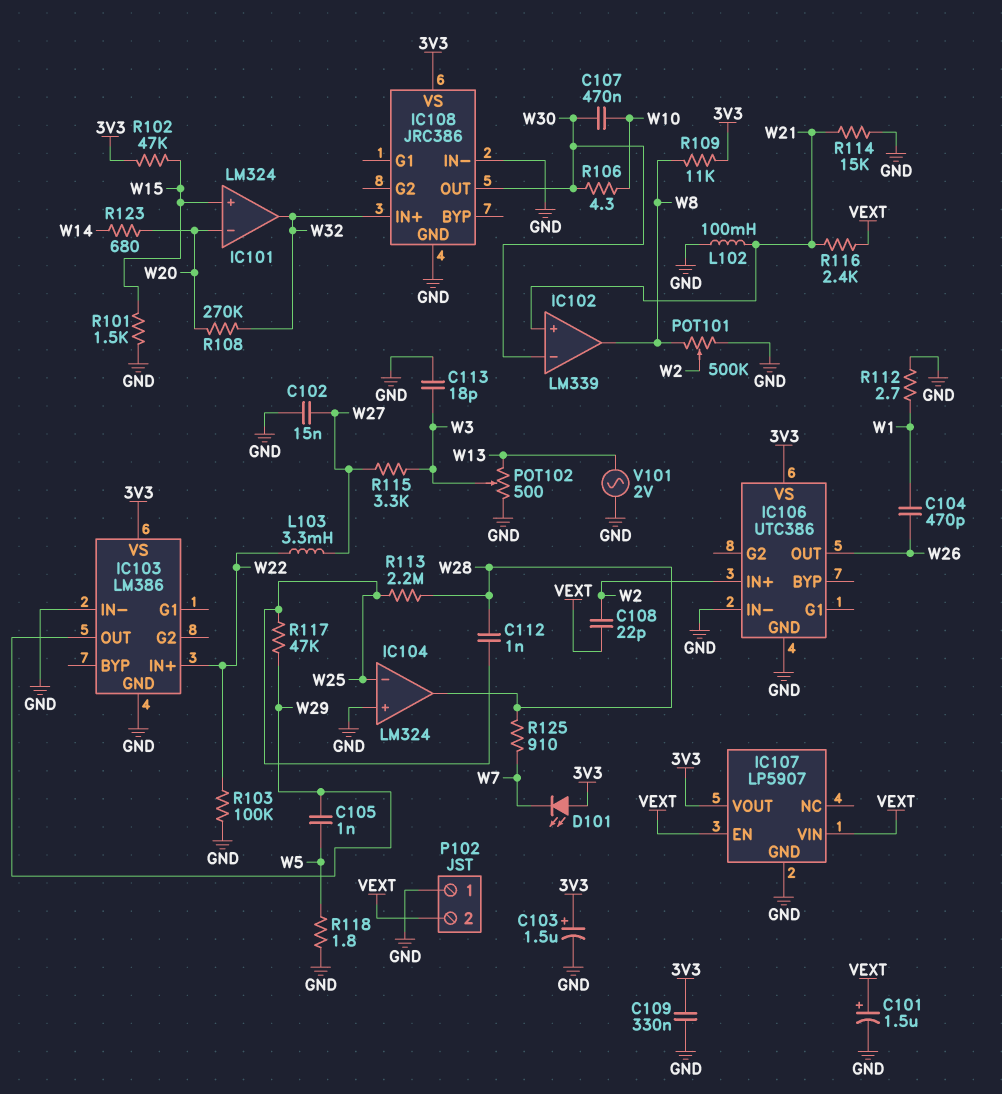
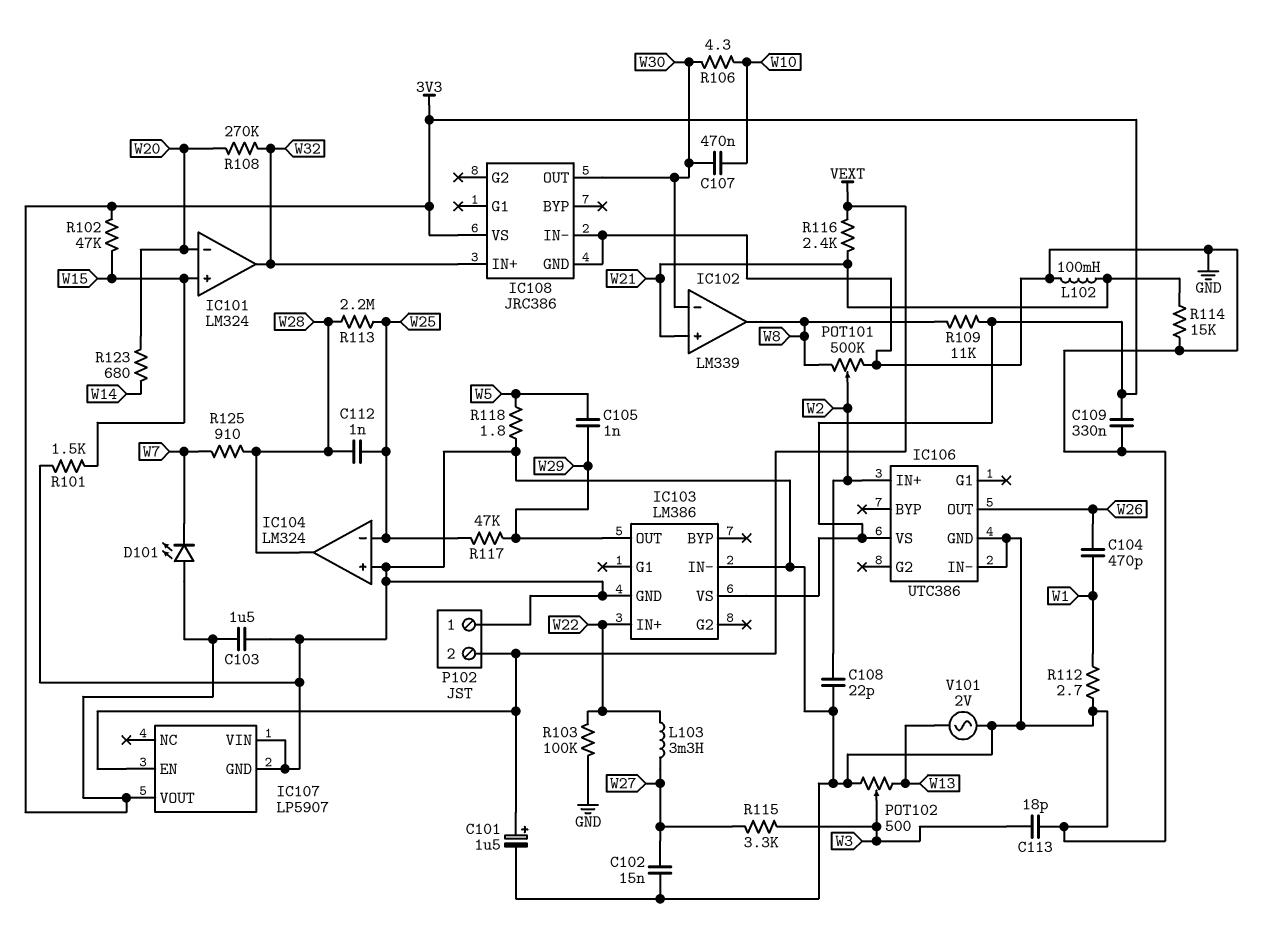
C103: 1.5uF (plus 3V3, minus GND) -> 1.5uF (3V3, GND)
C108: 22pF (VEXT, W2) -> 22pF (GND, W2)
IC107 pin VIN: VEXT -> GND

